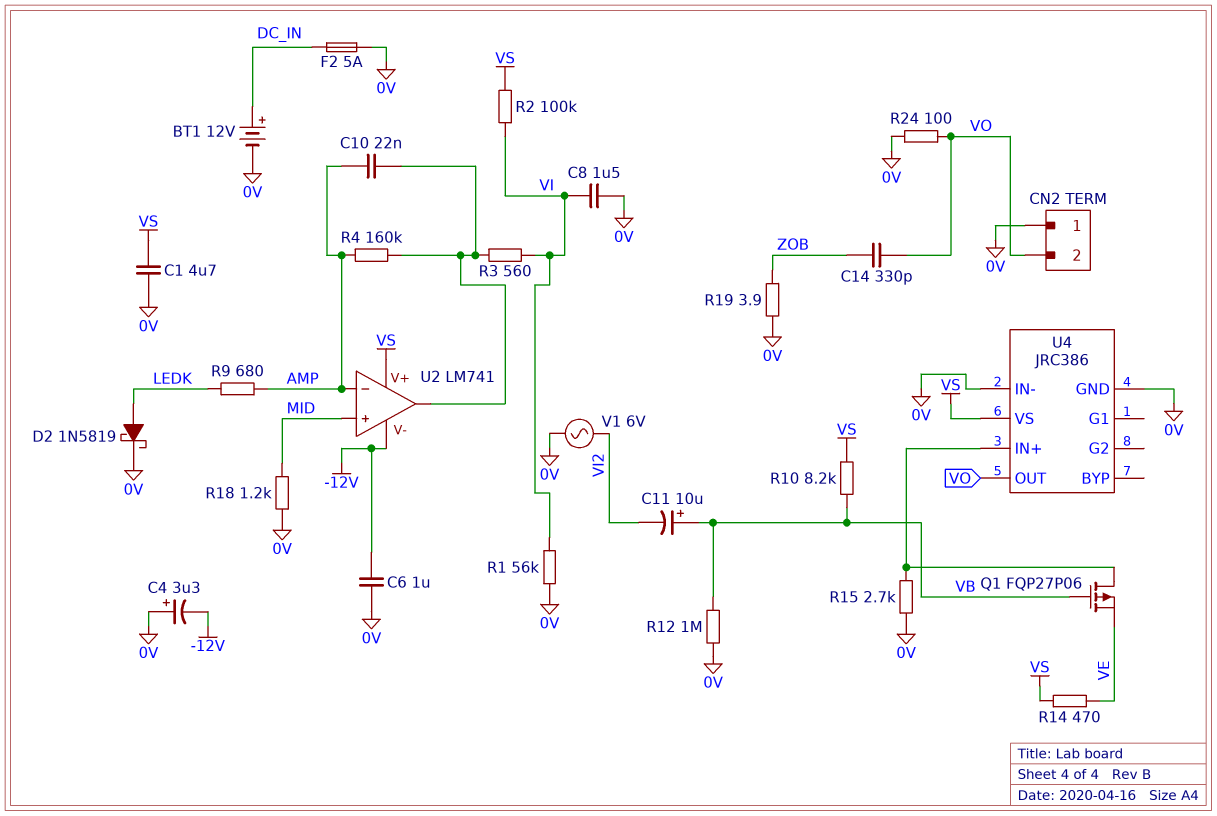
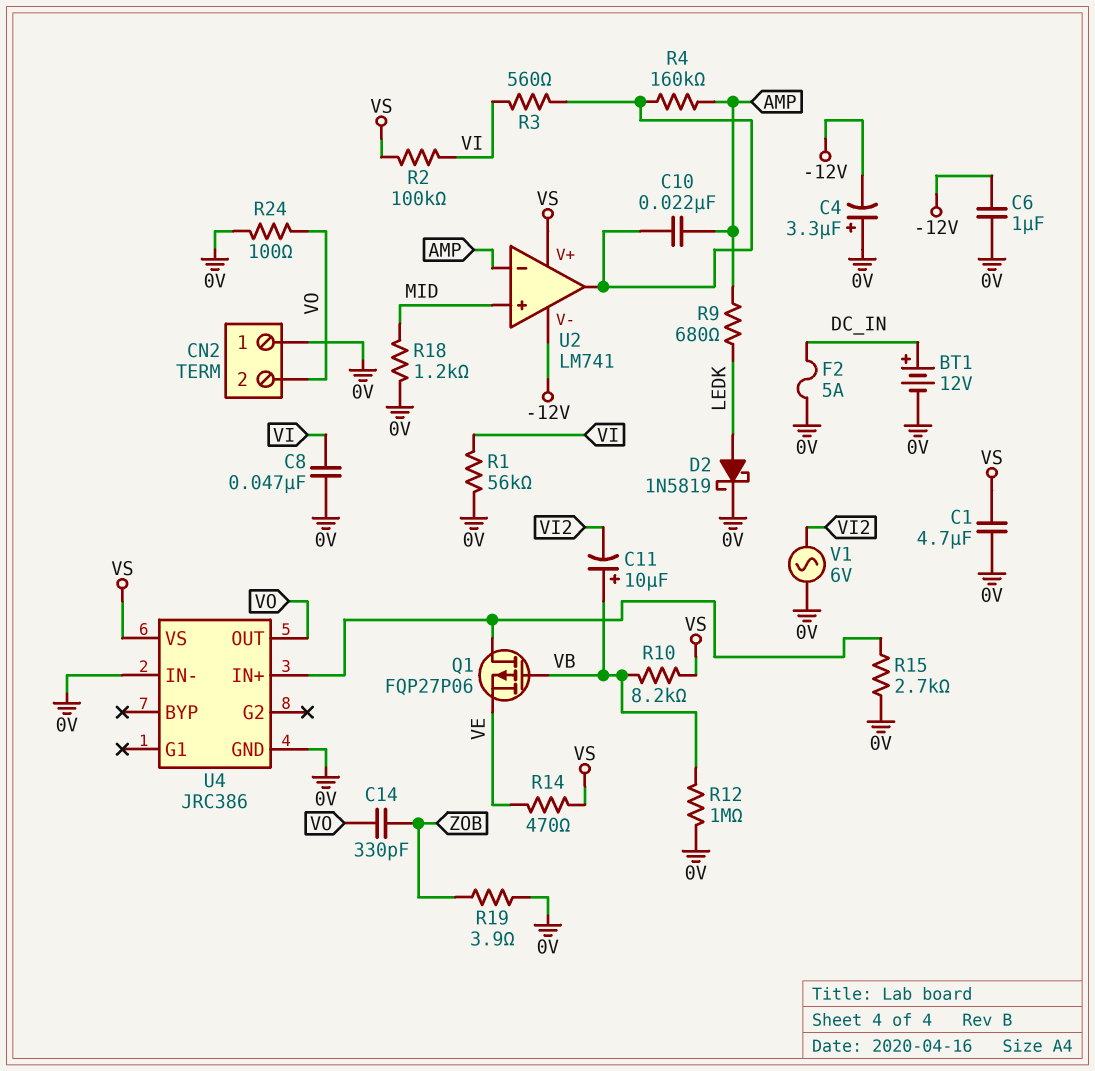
C8: 1.5uF (0V, VI) -> 47nF (0V, VI)

